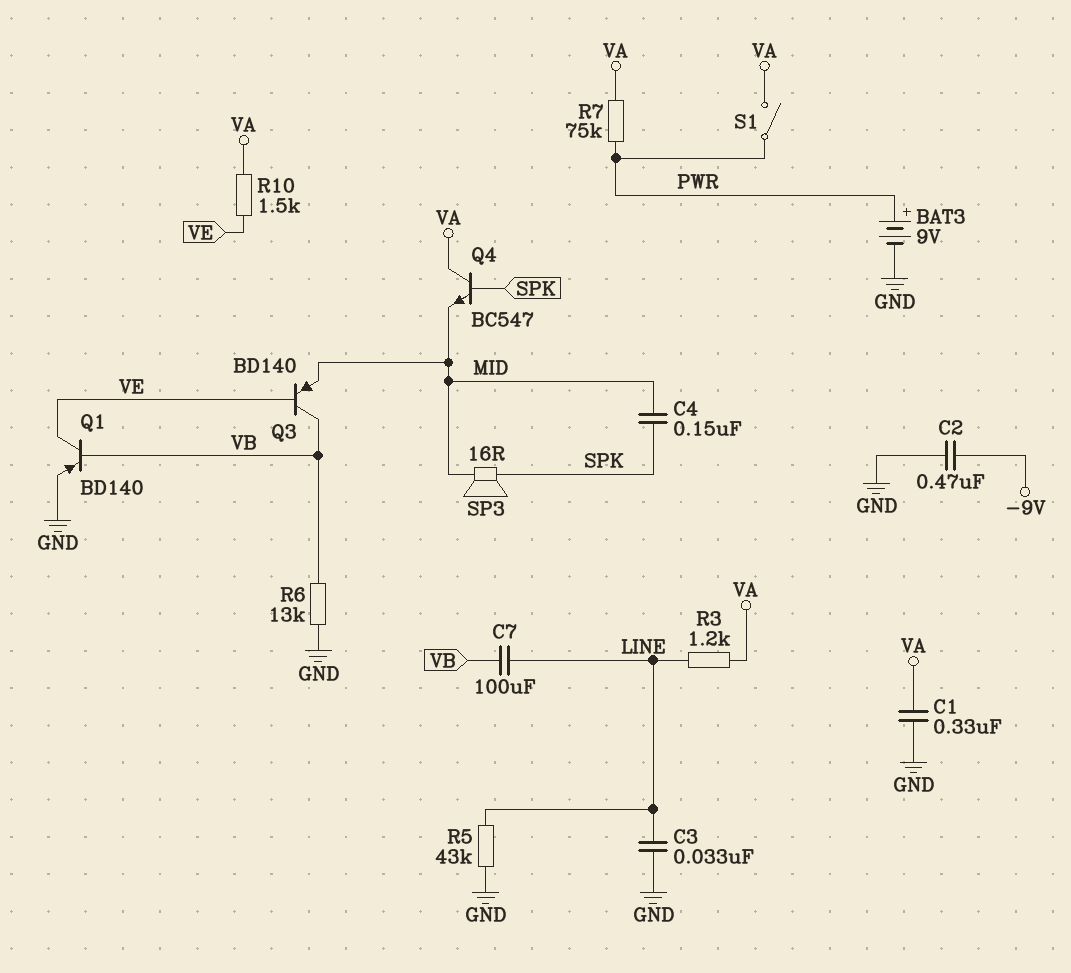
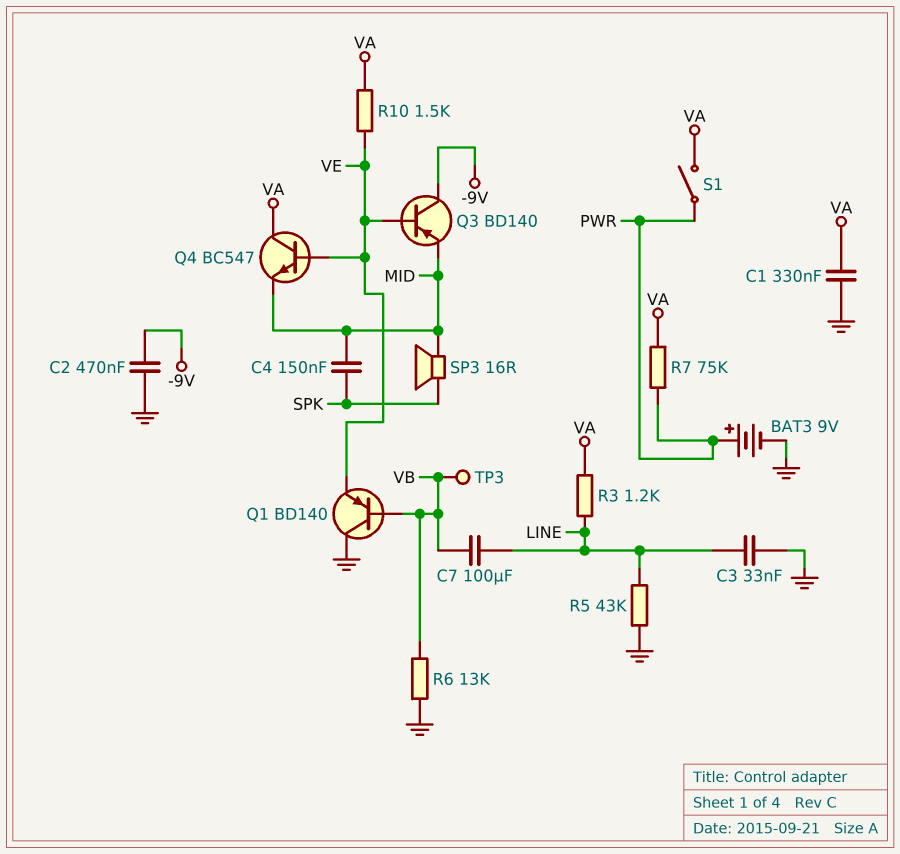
Q1: PNP BD140 (B VB, C VE, E GND) -> PNP BD140 (B VB, C GND, E VE)
Q3: PNP BD140 (B VE, C VB, E MID) -> PNP BD140 (B VE, C -9V, E MID)
Q4: NPN BC547 (B SPK, C VA, E MID) -> NPN BC547 (B VE, C VA, E MID)
TP3: none -> test point (VB)

